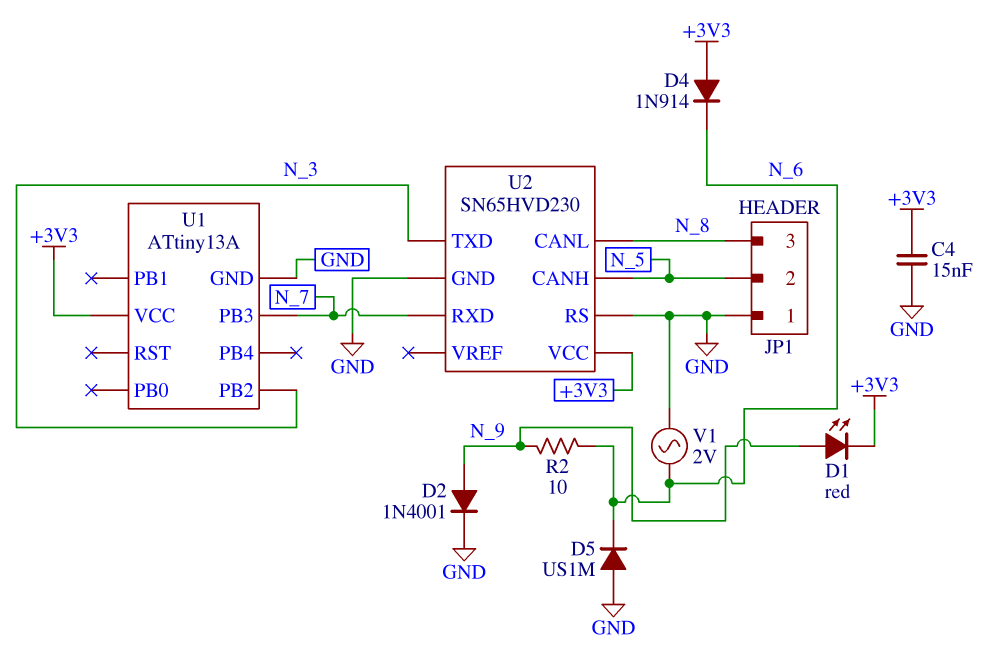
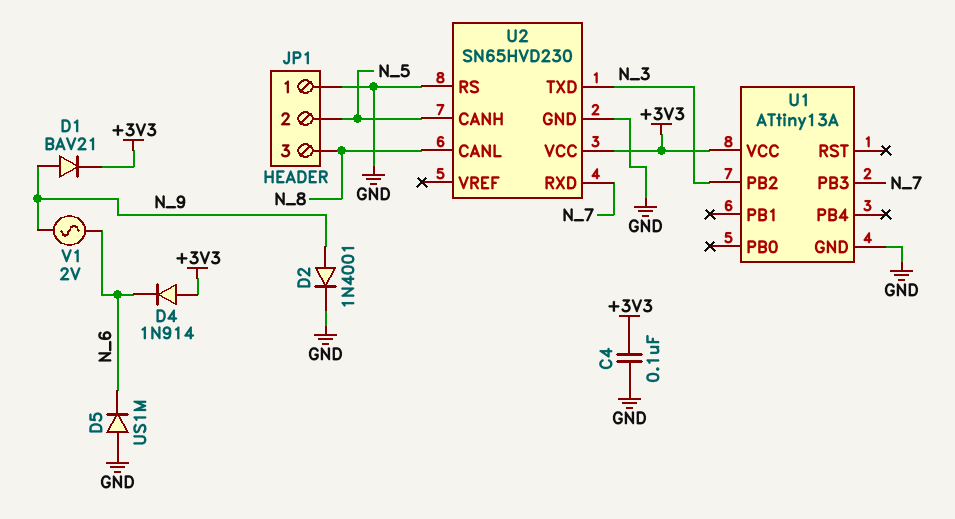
C4: 15nF (+3V3, GND) -> 100nF (+3V3, GND)
D1: LED red (A N_9, K +3V3) -> diode BAV21 (A N_9, K +3V3)
R2: 10 (N_6, N_9) -> none
V1: AC 2V (GND, N_6) -> AC 2V (N_6, N_9)

